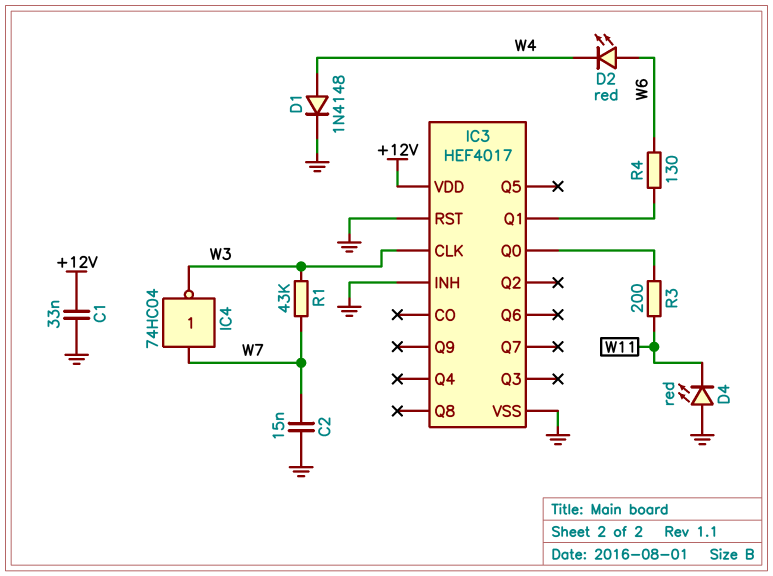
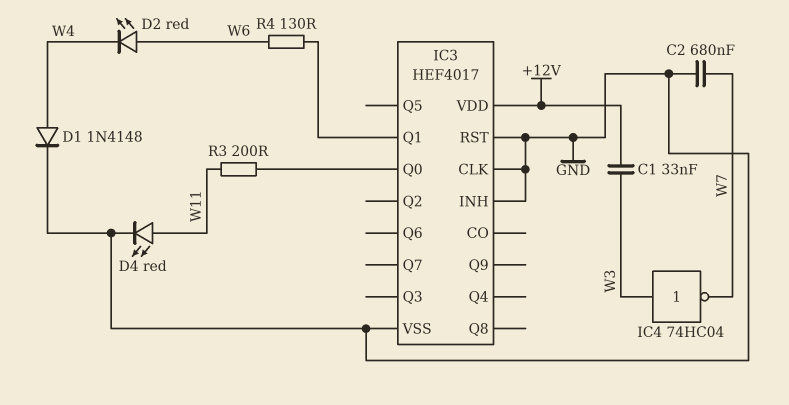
C1: 33nF (+12V, GND) -> 33nF (+12V, W3)
C2: 15nF (GND, W7) -> 680nF (GND, W7)
D4: LED red (A GND, K W11) -> LED red (A W11, K GND)
IC3 pin CLK: W3 -> GND
IC4: NOT 74HC04 (in W7, out W3) -> NOT 74HC04 (in W3, out W7)
R1: 43k (W3, W7) -> none

